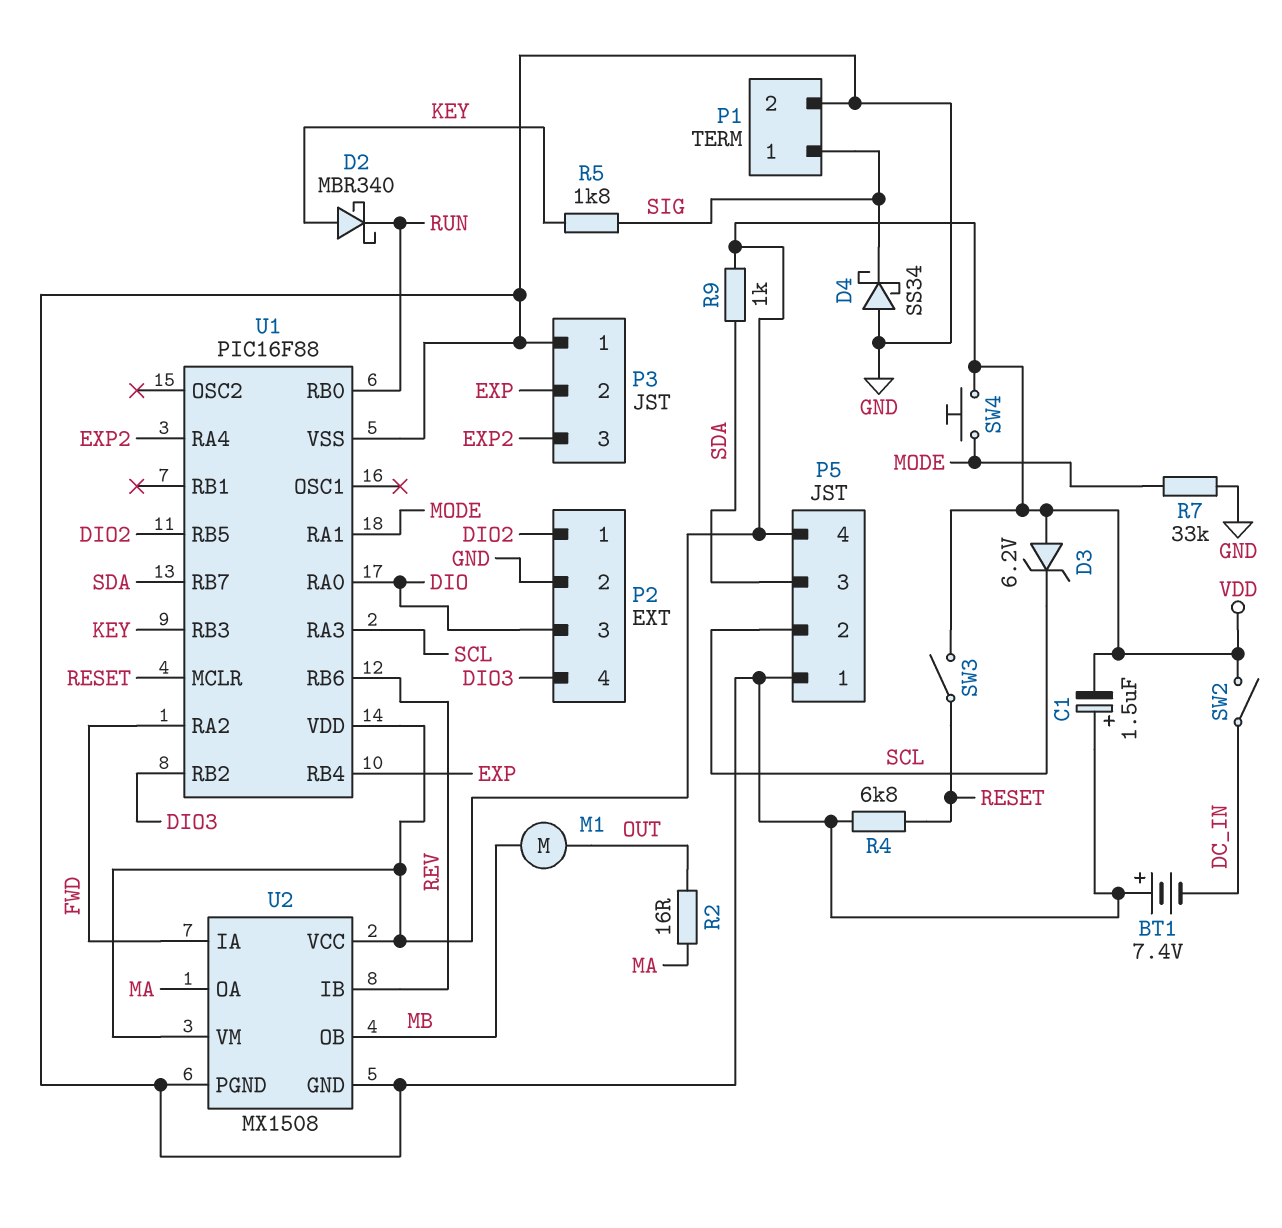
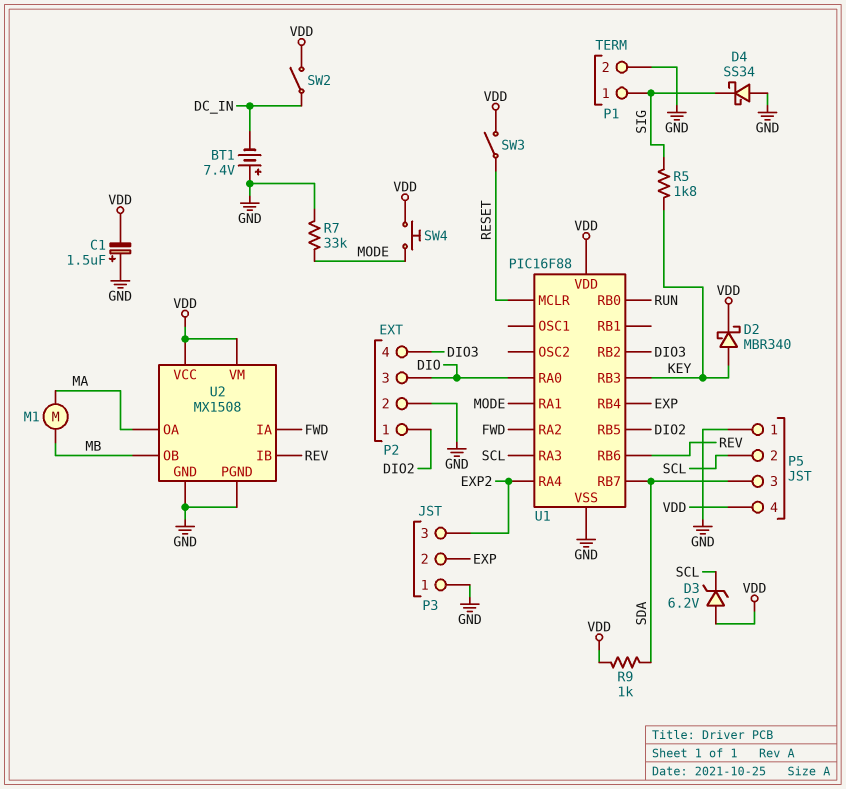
D2: schottky MBR340 (A KEY, K RUN) -> schottky MBR340 (A KEY, K VDD)
M1: motor (MB, OUT) -> motor (MA, MB)
R2: 16 (MA, OUT) -> none
R4: 6.8k (GND, RESET) -> none

